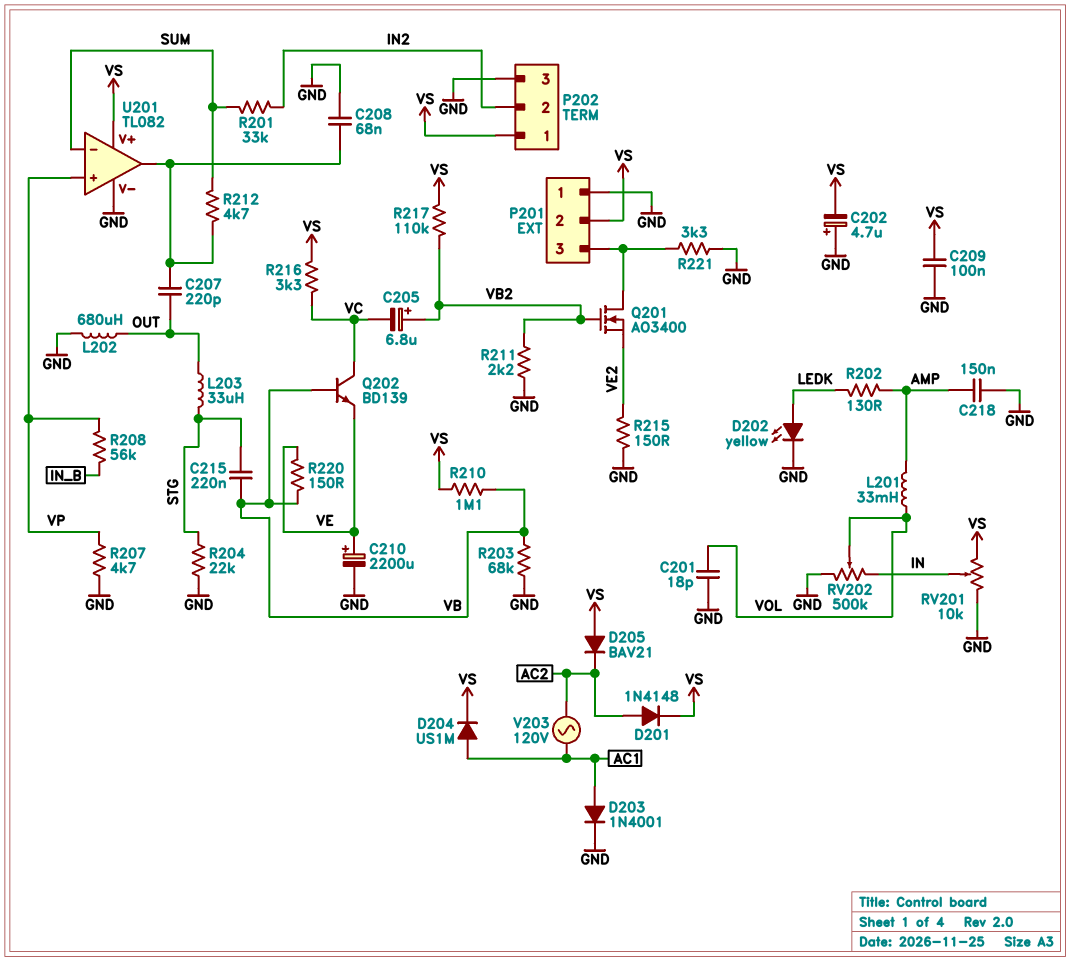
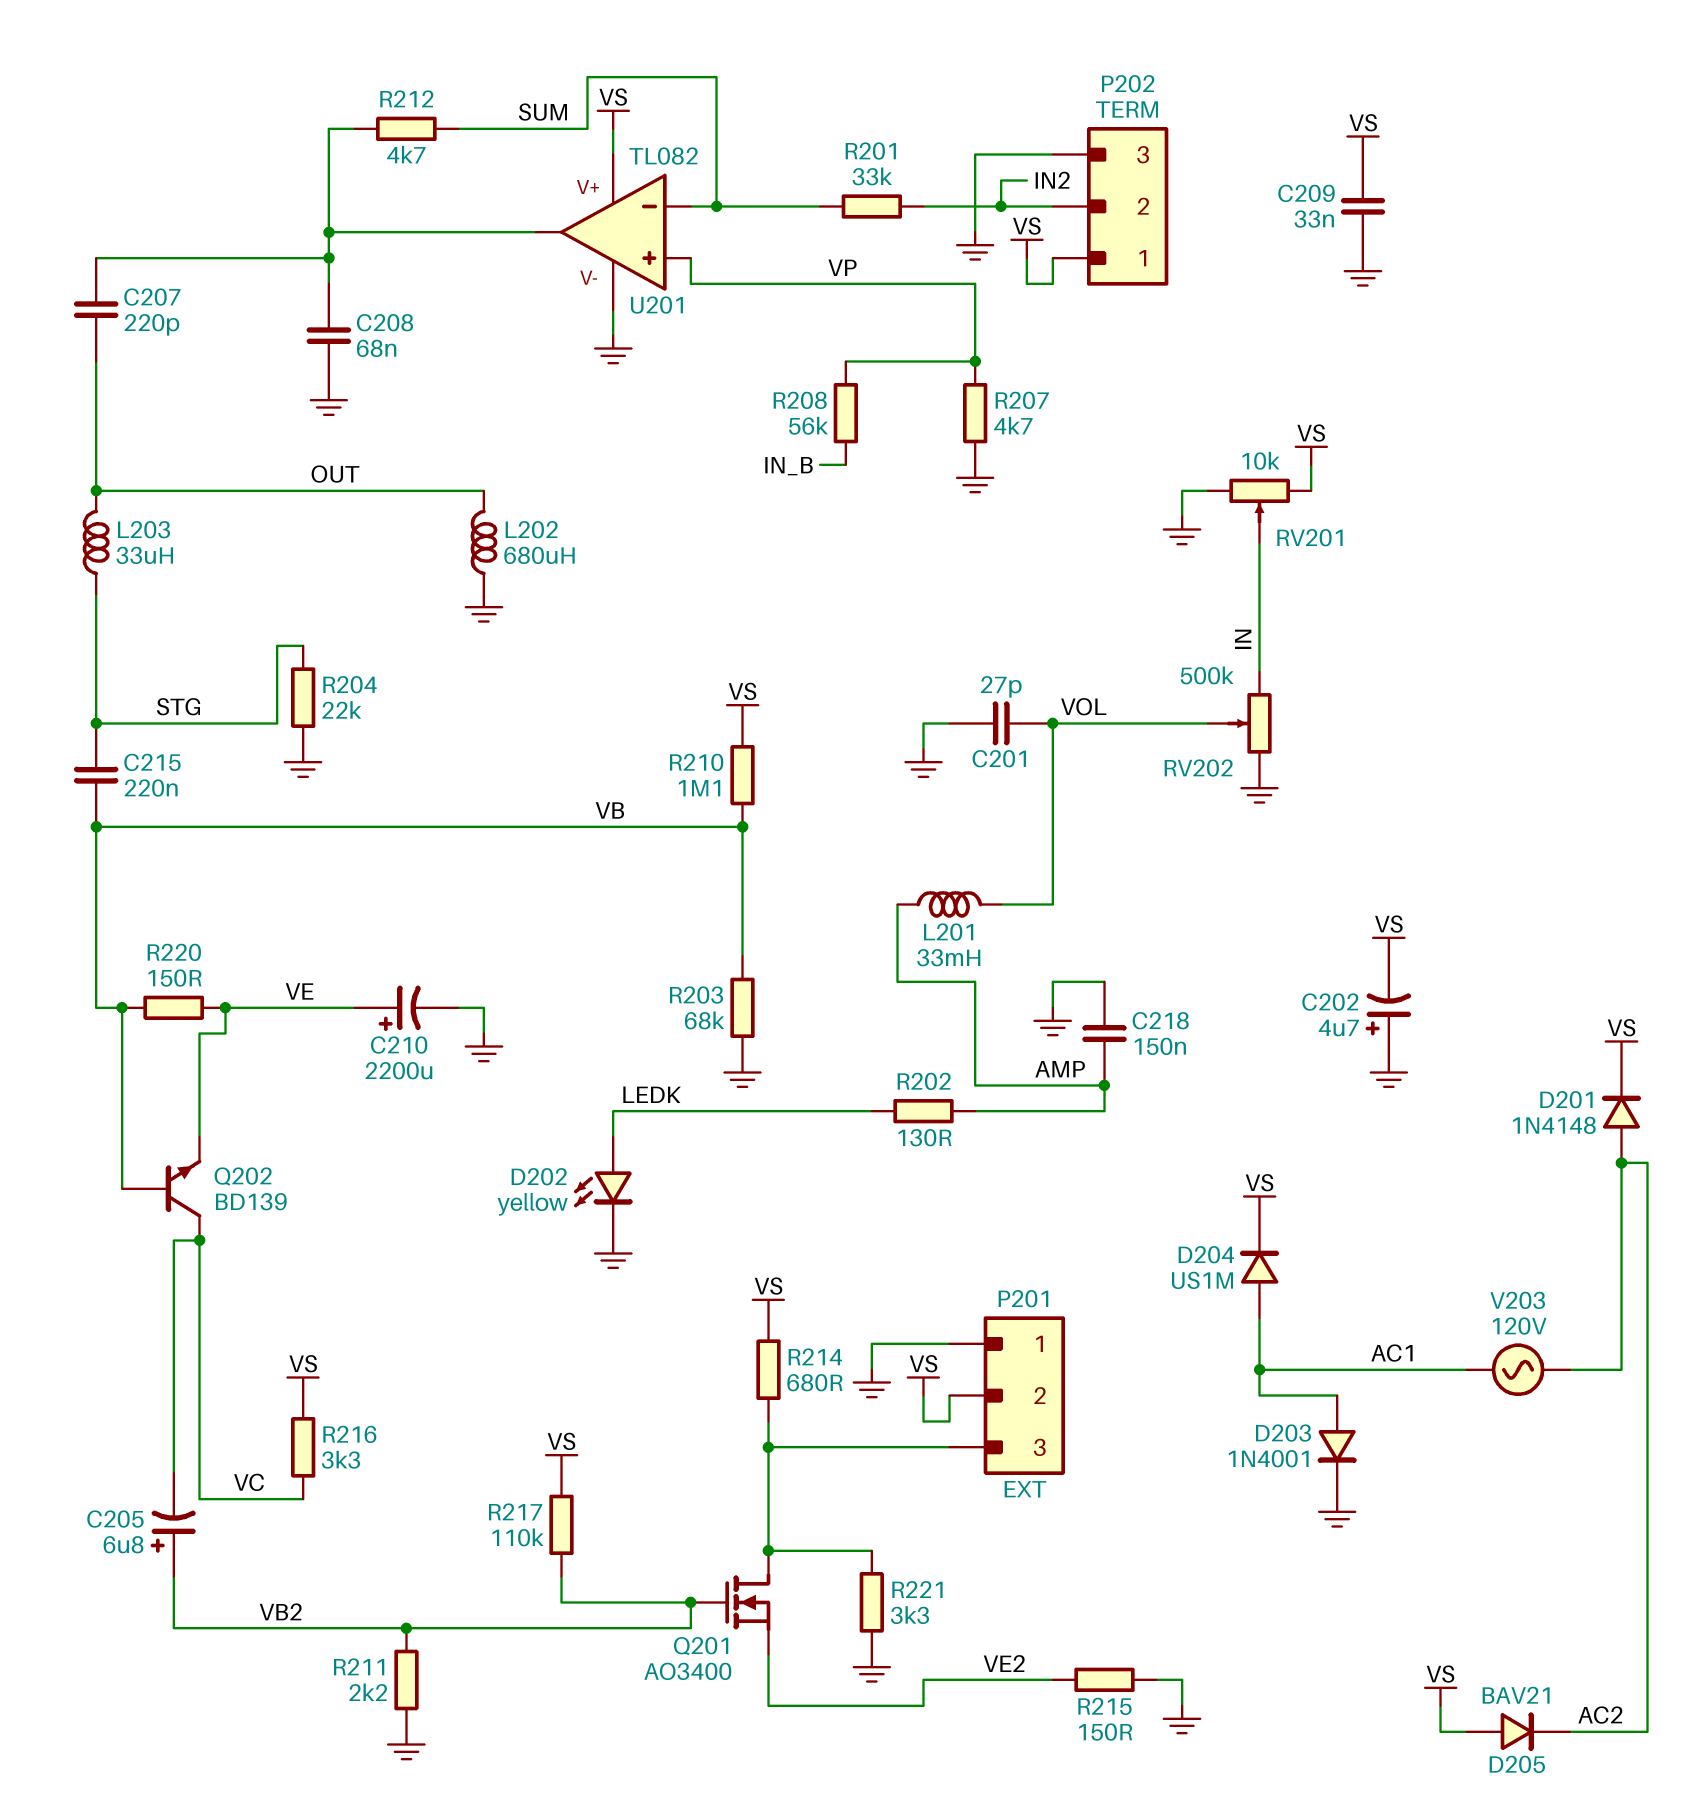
C201: 18pF (GND, VOL) -> 27pF (GND, VOL)
C209: 100nF (GND, VS) -> 33nF (GND, VS)
R214: none -> 680 (P201/3, VS)

